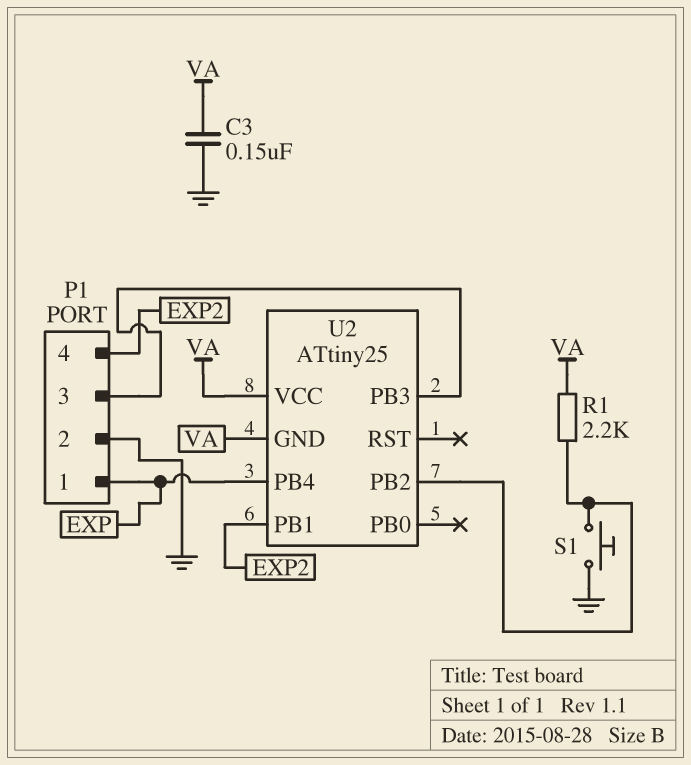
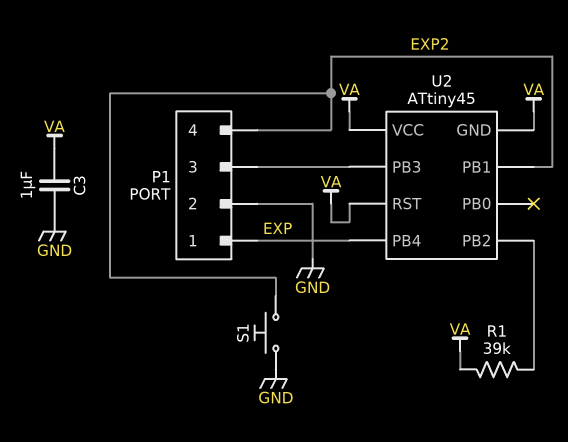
C3: 150nF (GND, VA) -> 1uF (GND, VA)
R1: 2.2k (U2/PB2, VA) -> 39k (U2/PB2, VA)
S1: button (GND, U2/PB2) -> button (EXP2, GND)
U2: ATtiny25 -> ATtiny45
U2 pin RST: none -> VA

